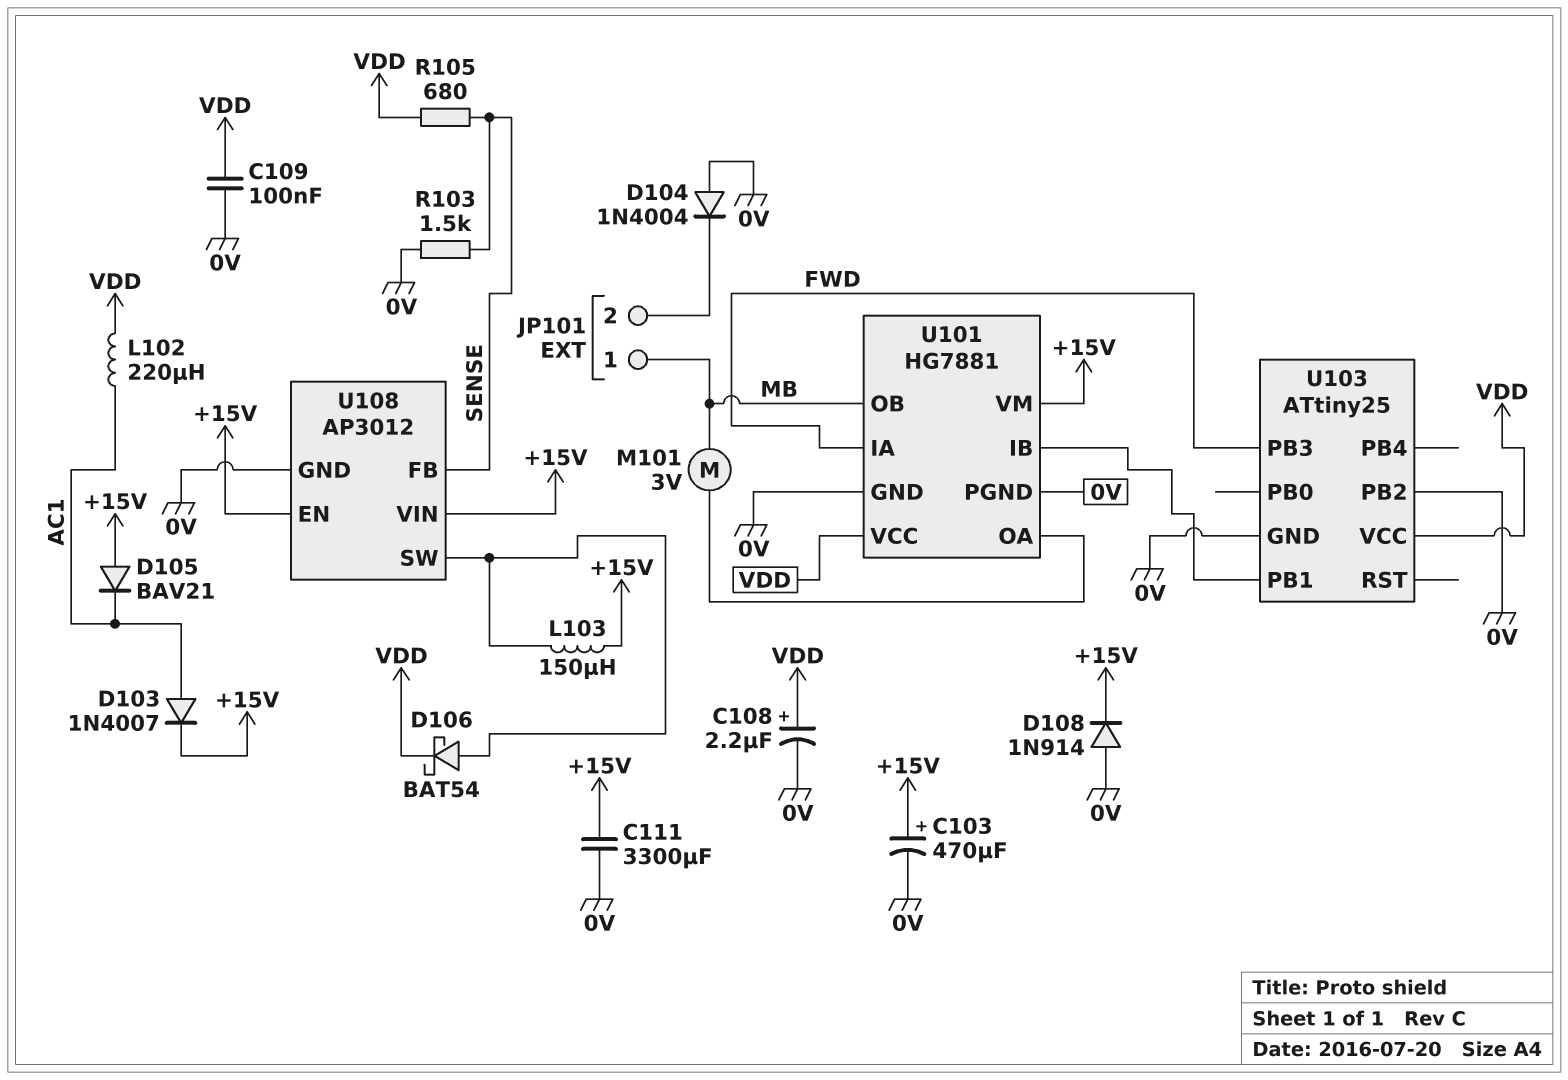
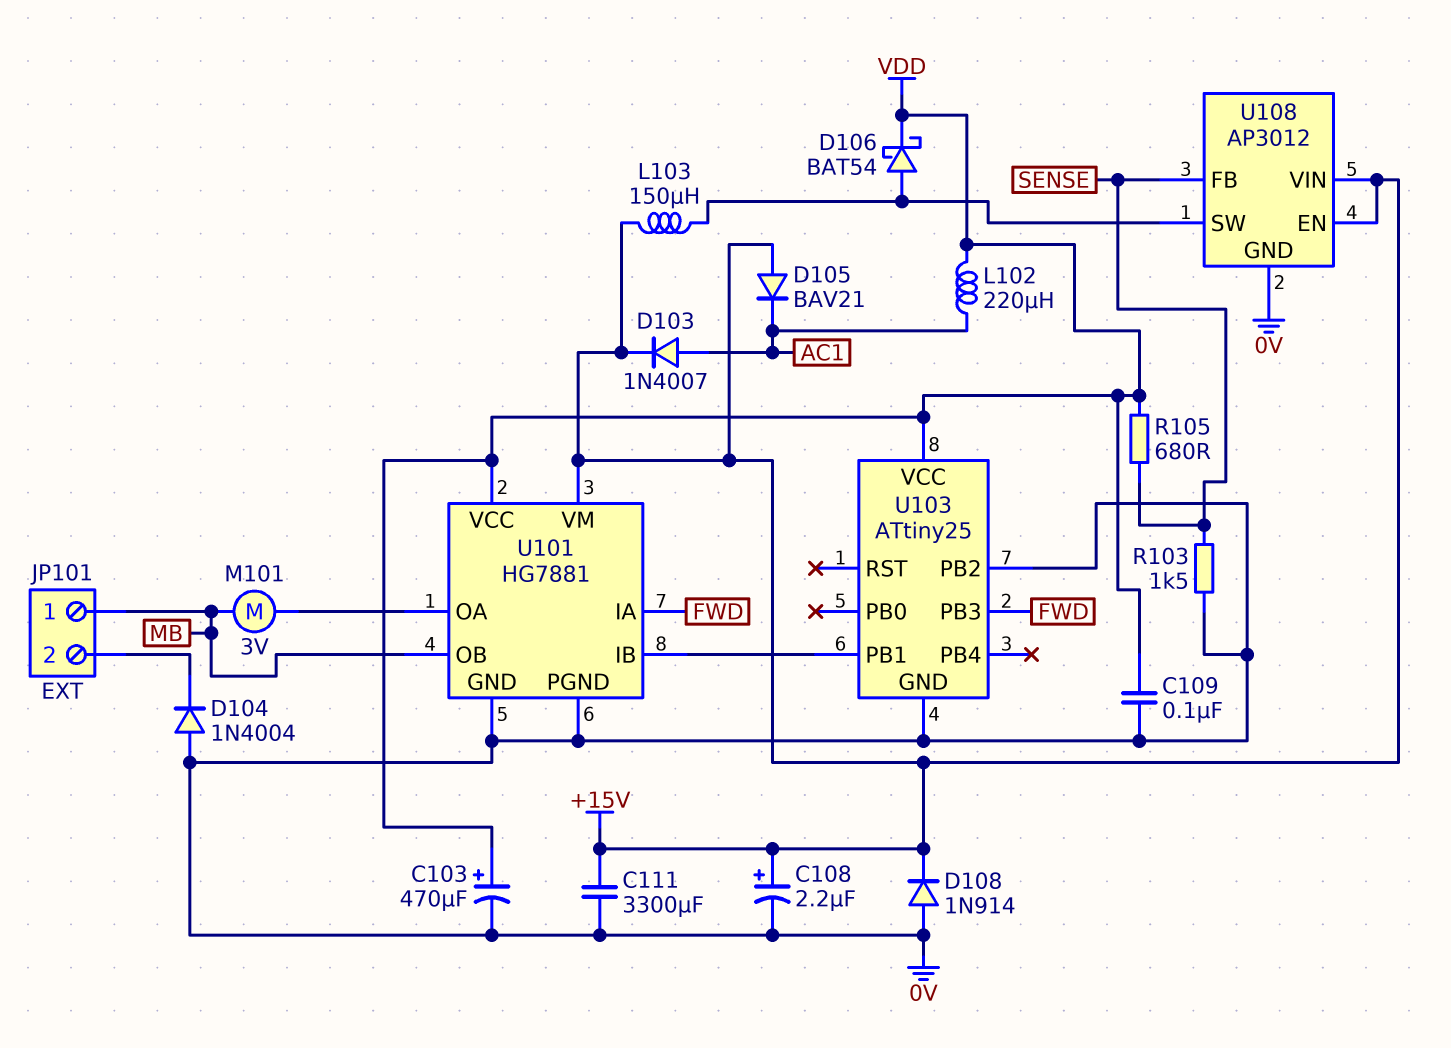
C103: 470uF (plus +15V, minus 0V) -> 470uF (plus VDD, minus 0V)
C108: 2.2uF (plus VDD, minus 0V) -> 2.2uF (plus +15V, minus 0V)

